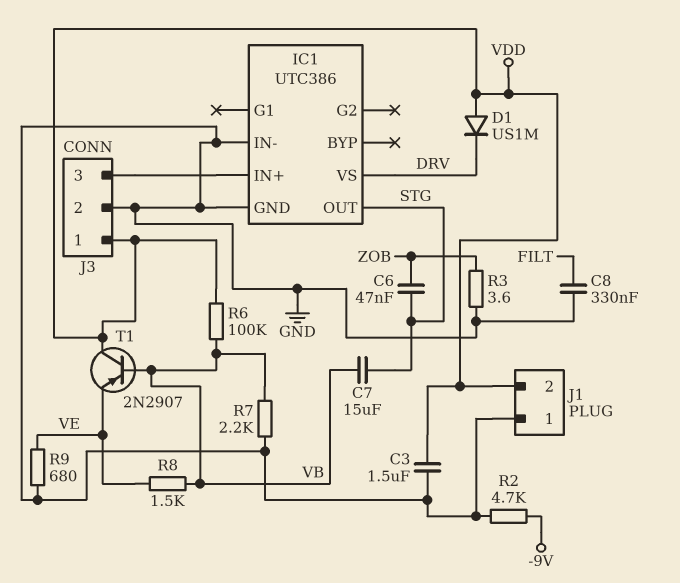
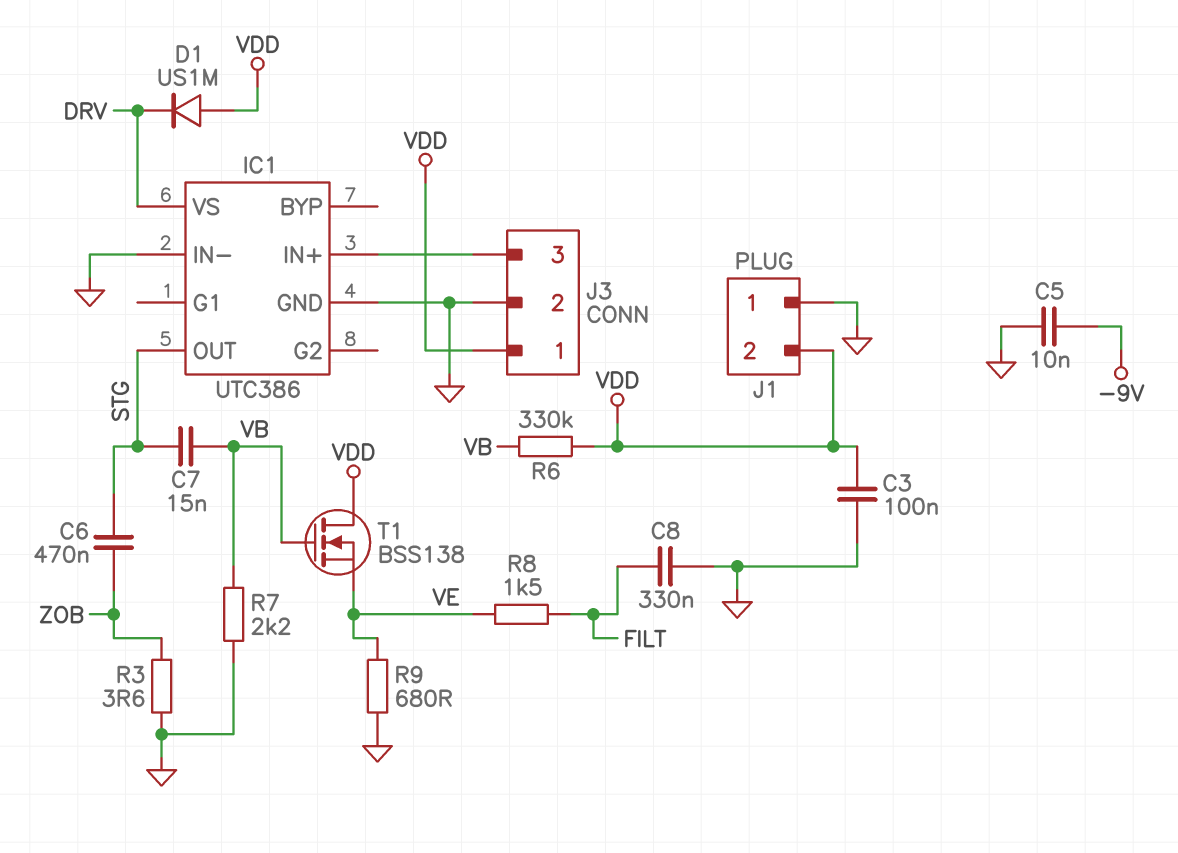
C3: 1.5uF (GND, VDD) -> 100nF (GND, VDD)
C5: none -> 10nF (-9V, GND)
C6: 47nF (STG, ZOB) -> 470nF (STG, ZOB)
C7: 15uF (STG, VB) -> 15nF (STG, VB)
R2: 4.7k (-9V, GND) -> none
R6: 100k (VB, VDD) -> 330k (VB, VDD)
R8: 1.5k (VB, VE) -> 1.5k (FILT, VE)
T1: PNP 2N2907 (B VB, C VDD, E VE) -> NMOS BSS138 (G VB, D VDD, S VE)

